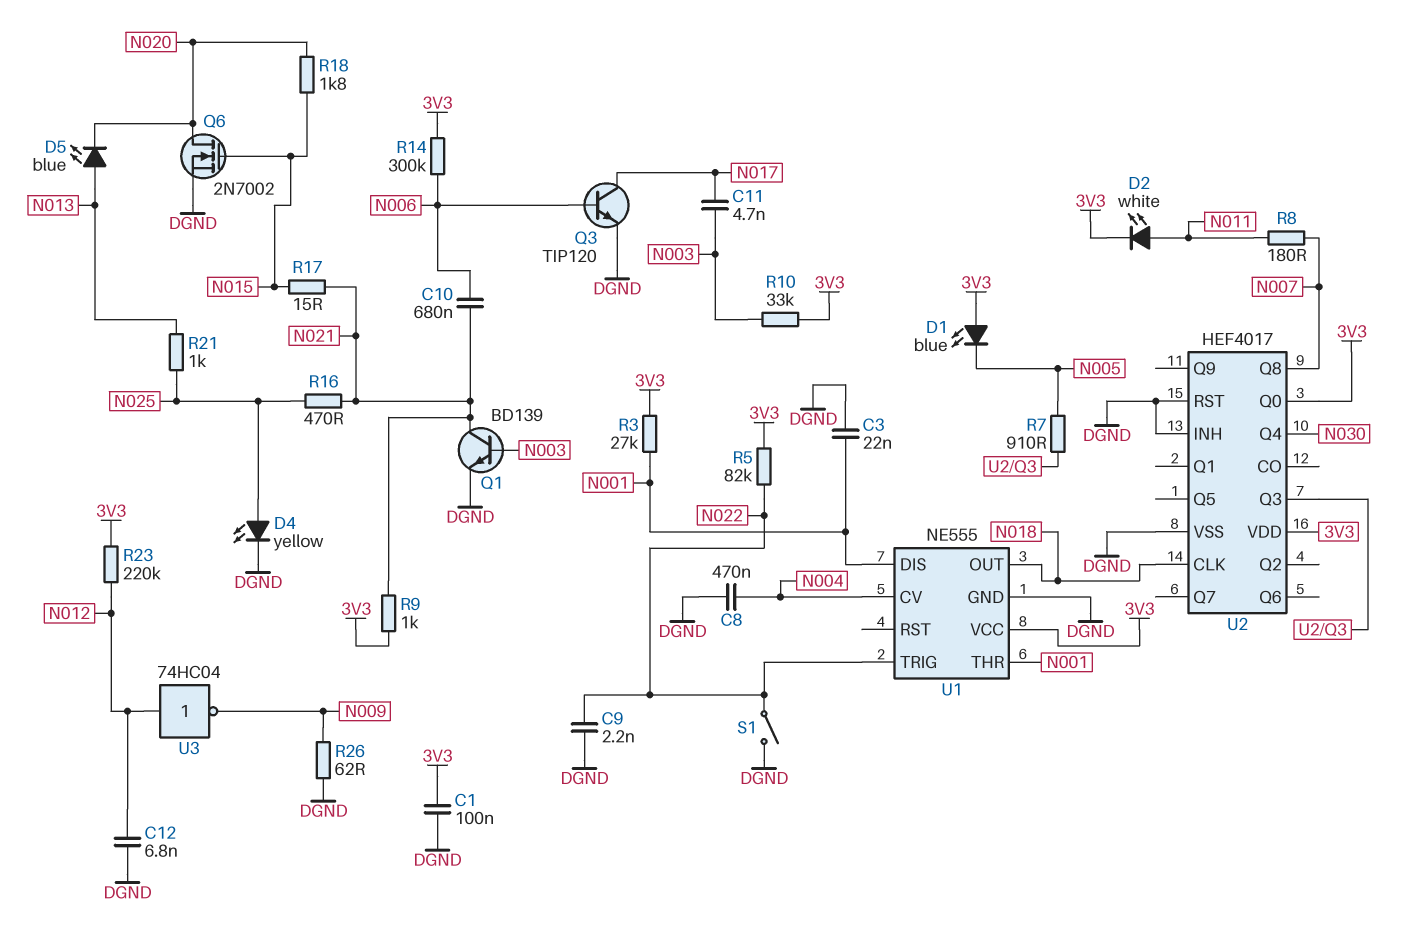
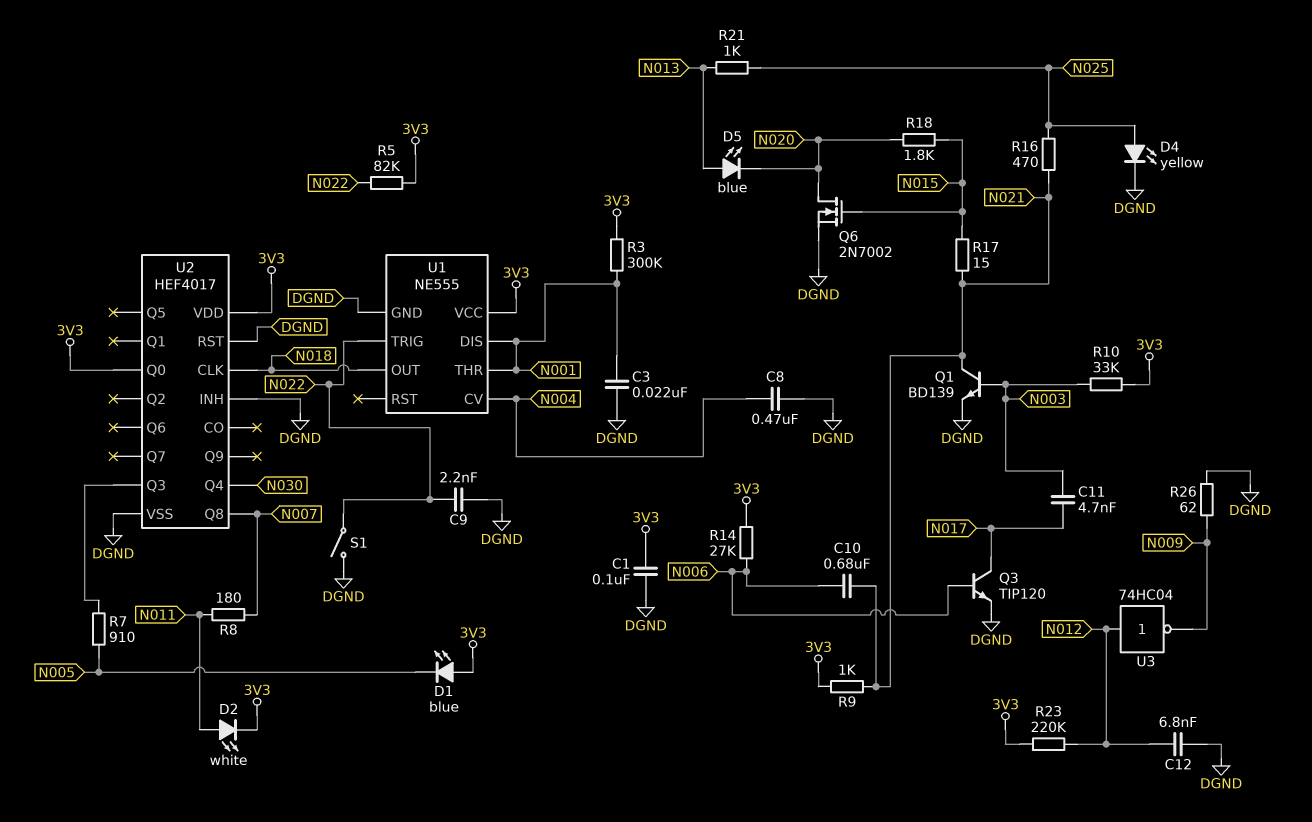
R3: 27k (3V3, N001) -> 300k (3V3, N001)
R14: 300k (3V3, N006) -> 27k (3V3, N006)

